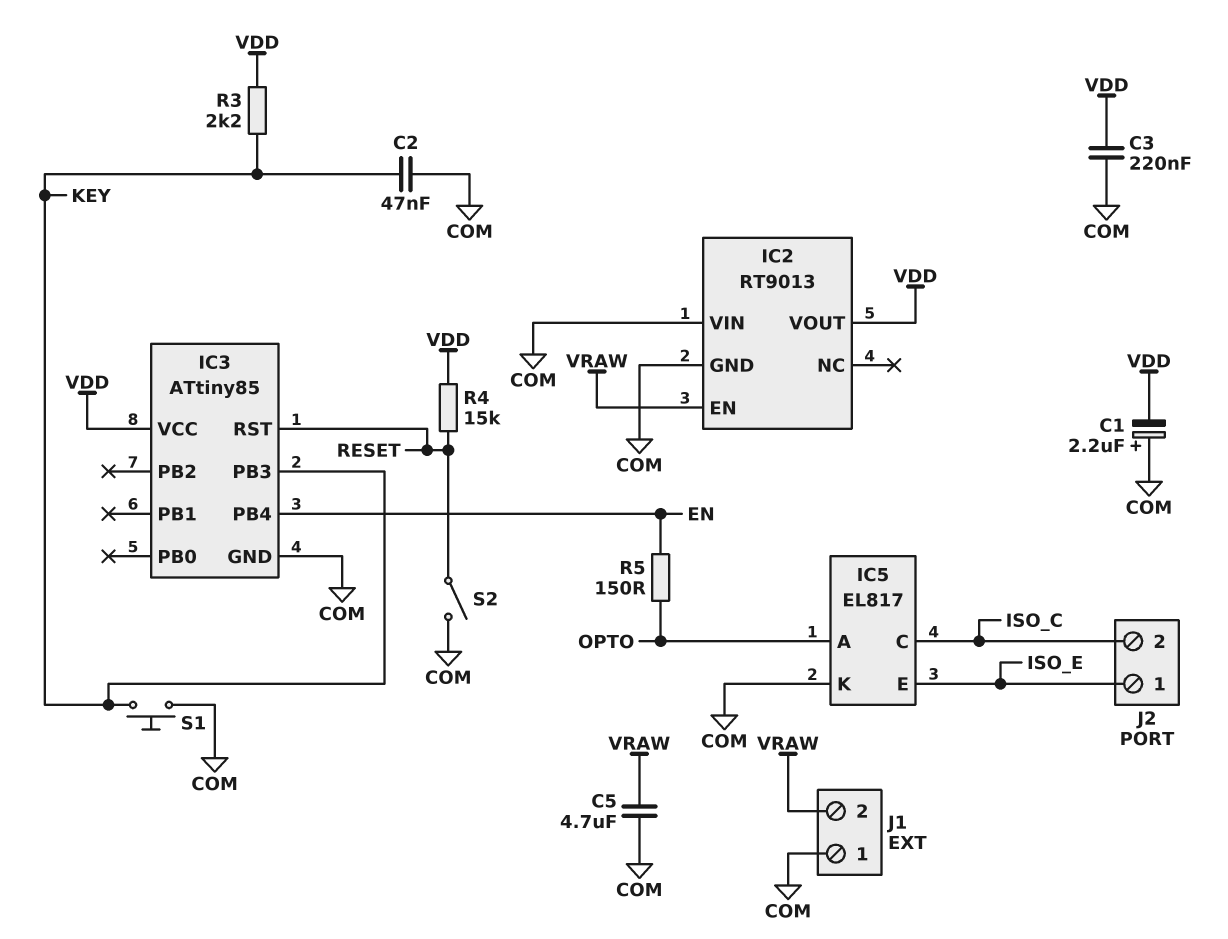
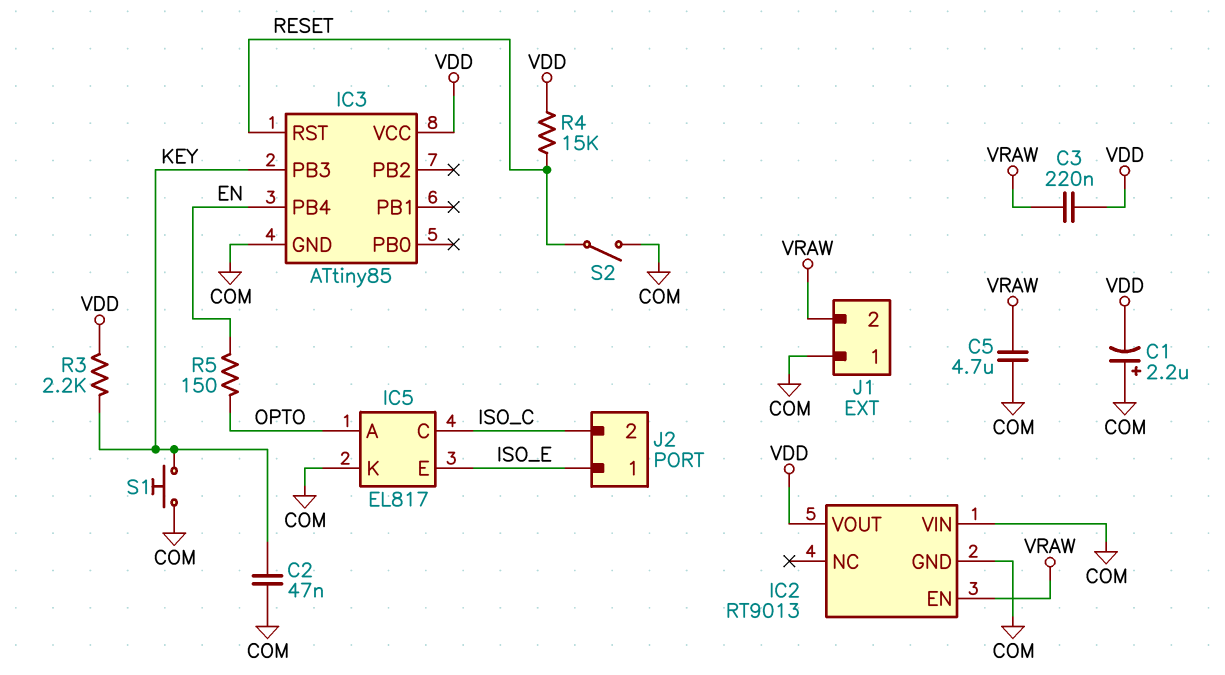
C3: 220nF (COM, VDD) -> 220nF (VDD, VRAW)

